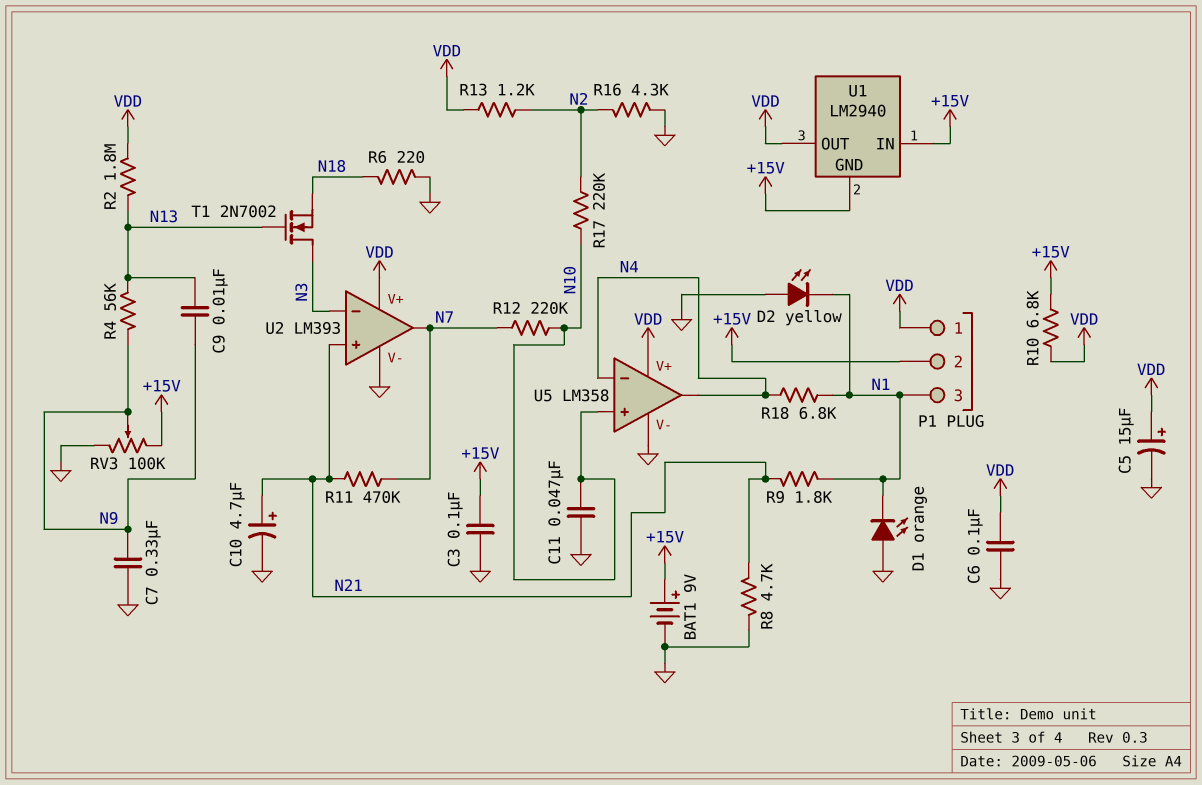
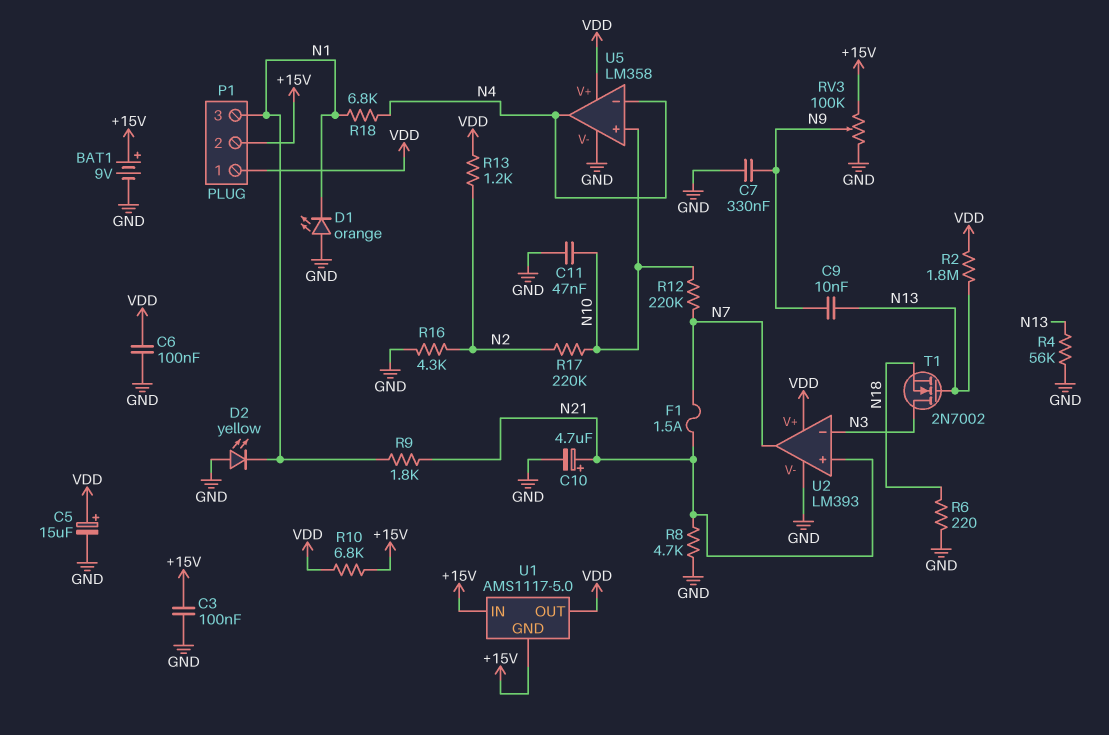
F1: none -> 1.5A (N7, N21)
R4: 56k (N9, N13) -> 56k (GND, N13)
R11: 470k (N7, N21) -> none
U1: LM2940 -> AMS1117-5.0

